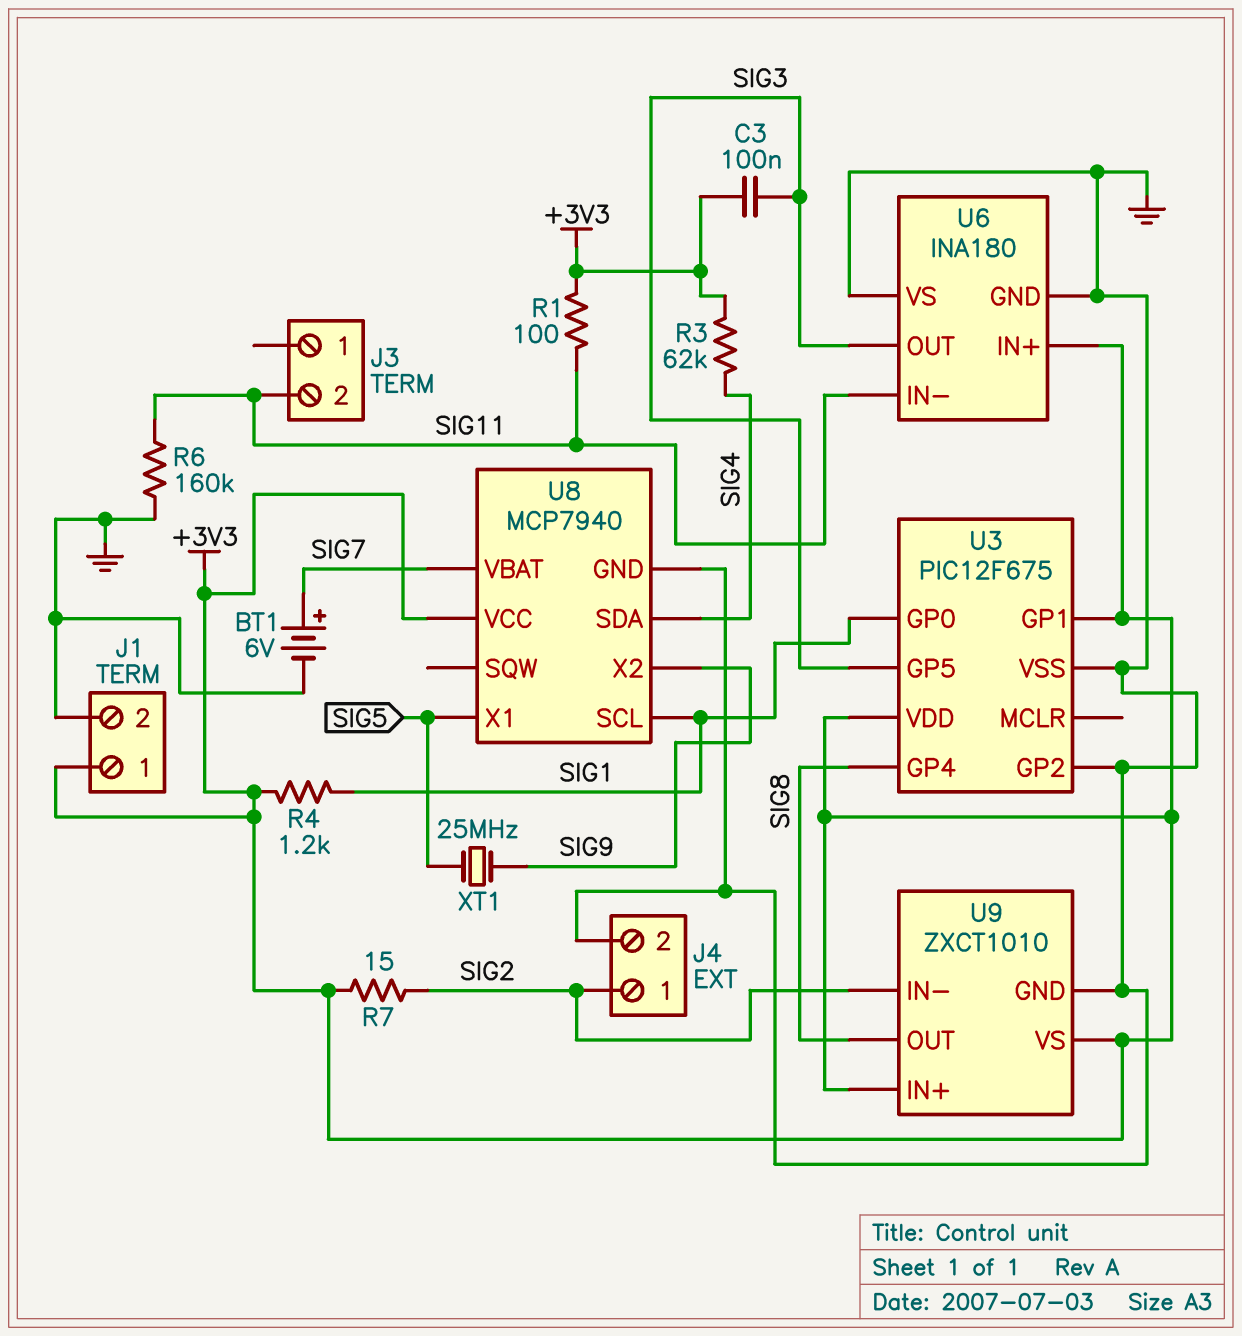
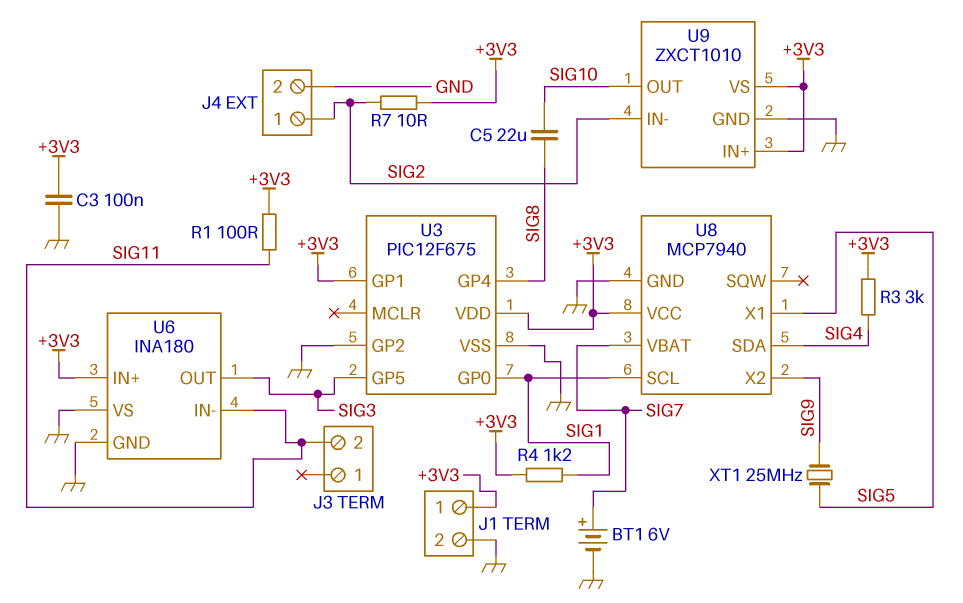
C3: 100nF (+3V3, SIG3) -> 100nF (+3V3, GND)
C5: none -> 22uF (SIG8, SIG10)
R3: 62k (+3V3, SIG4) -> 3k (+3V3, SIG4)
R6: 160k (GND, SIG11) -> none
R7: 15 (+3V3, SIG2) -> 10 (+3V3, SIG2)
U9 pin OUT: SIG8 -> SIG10

